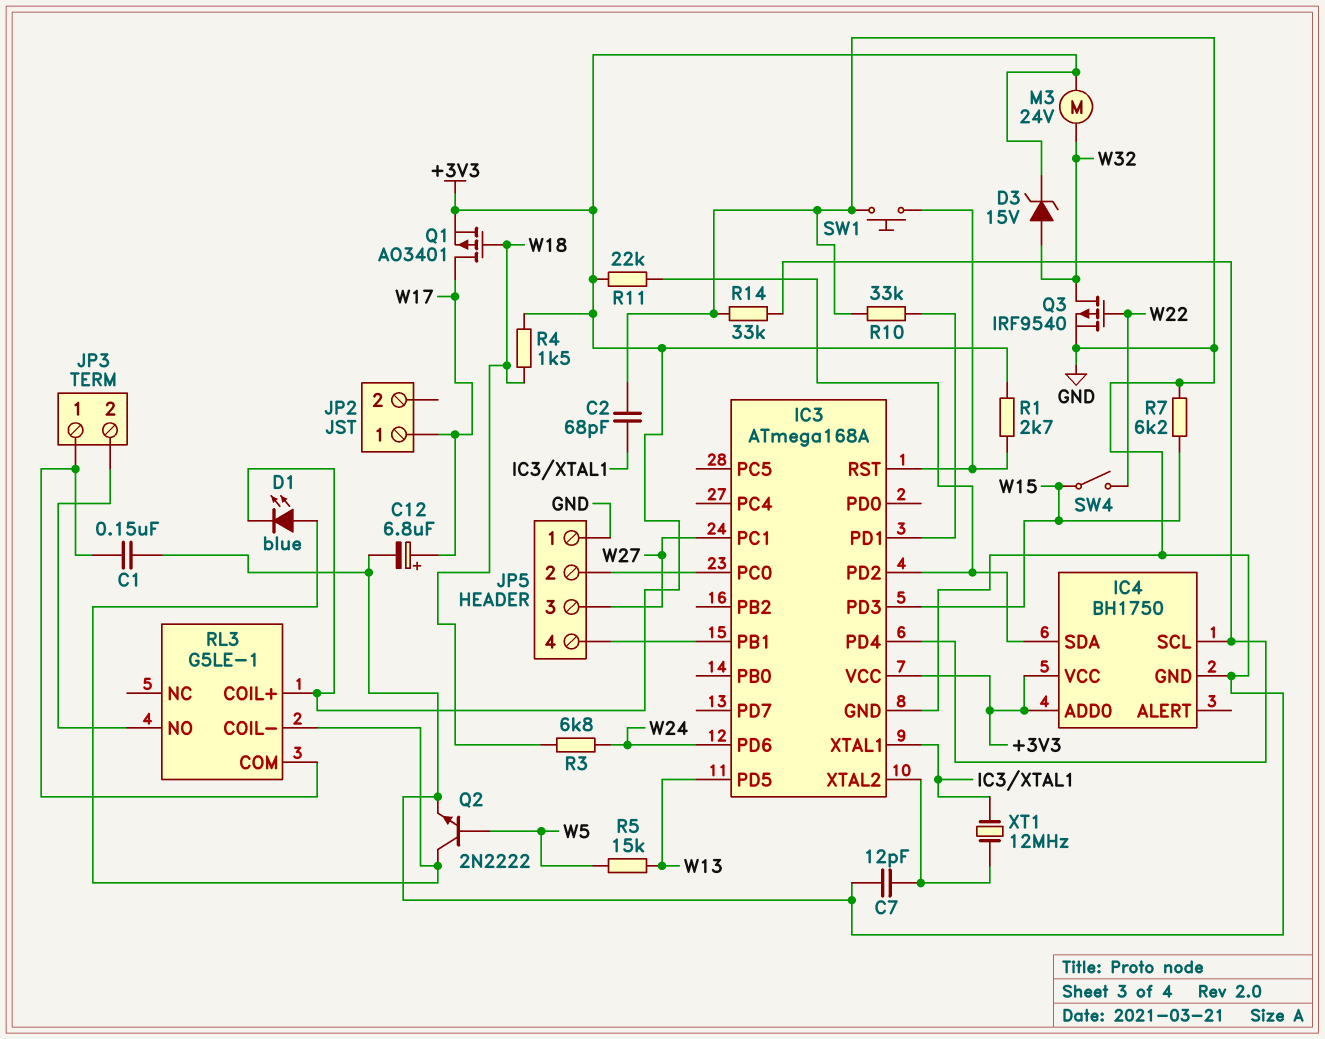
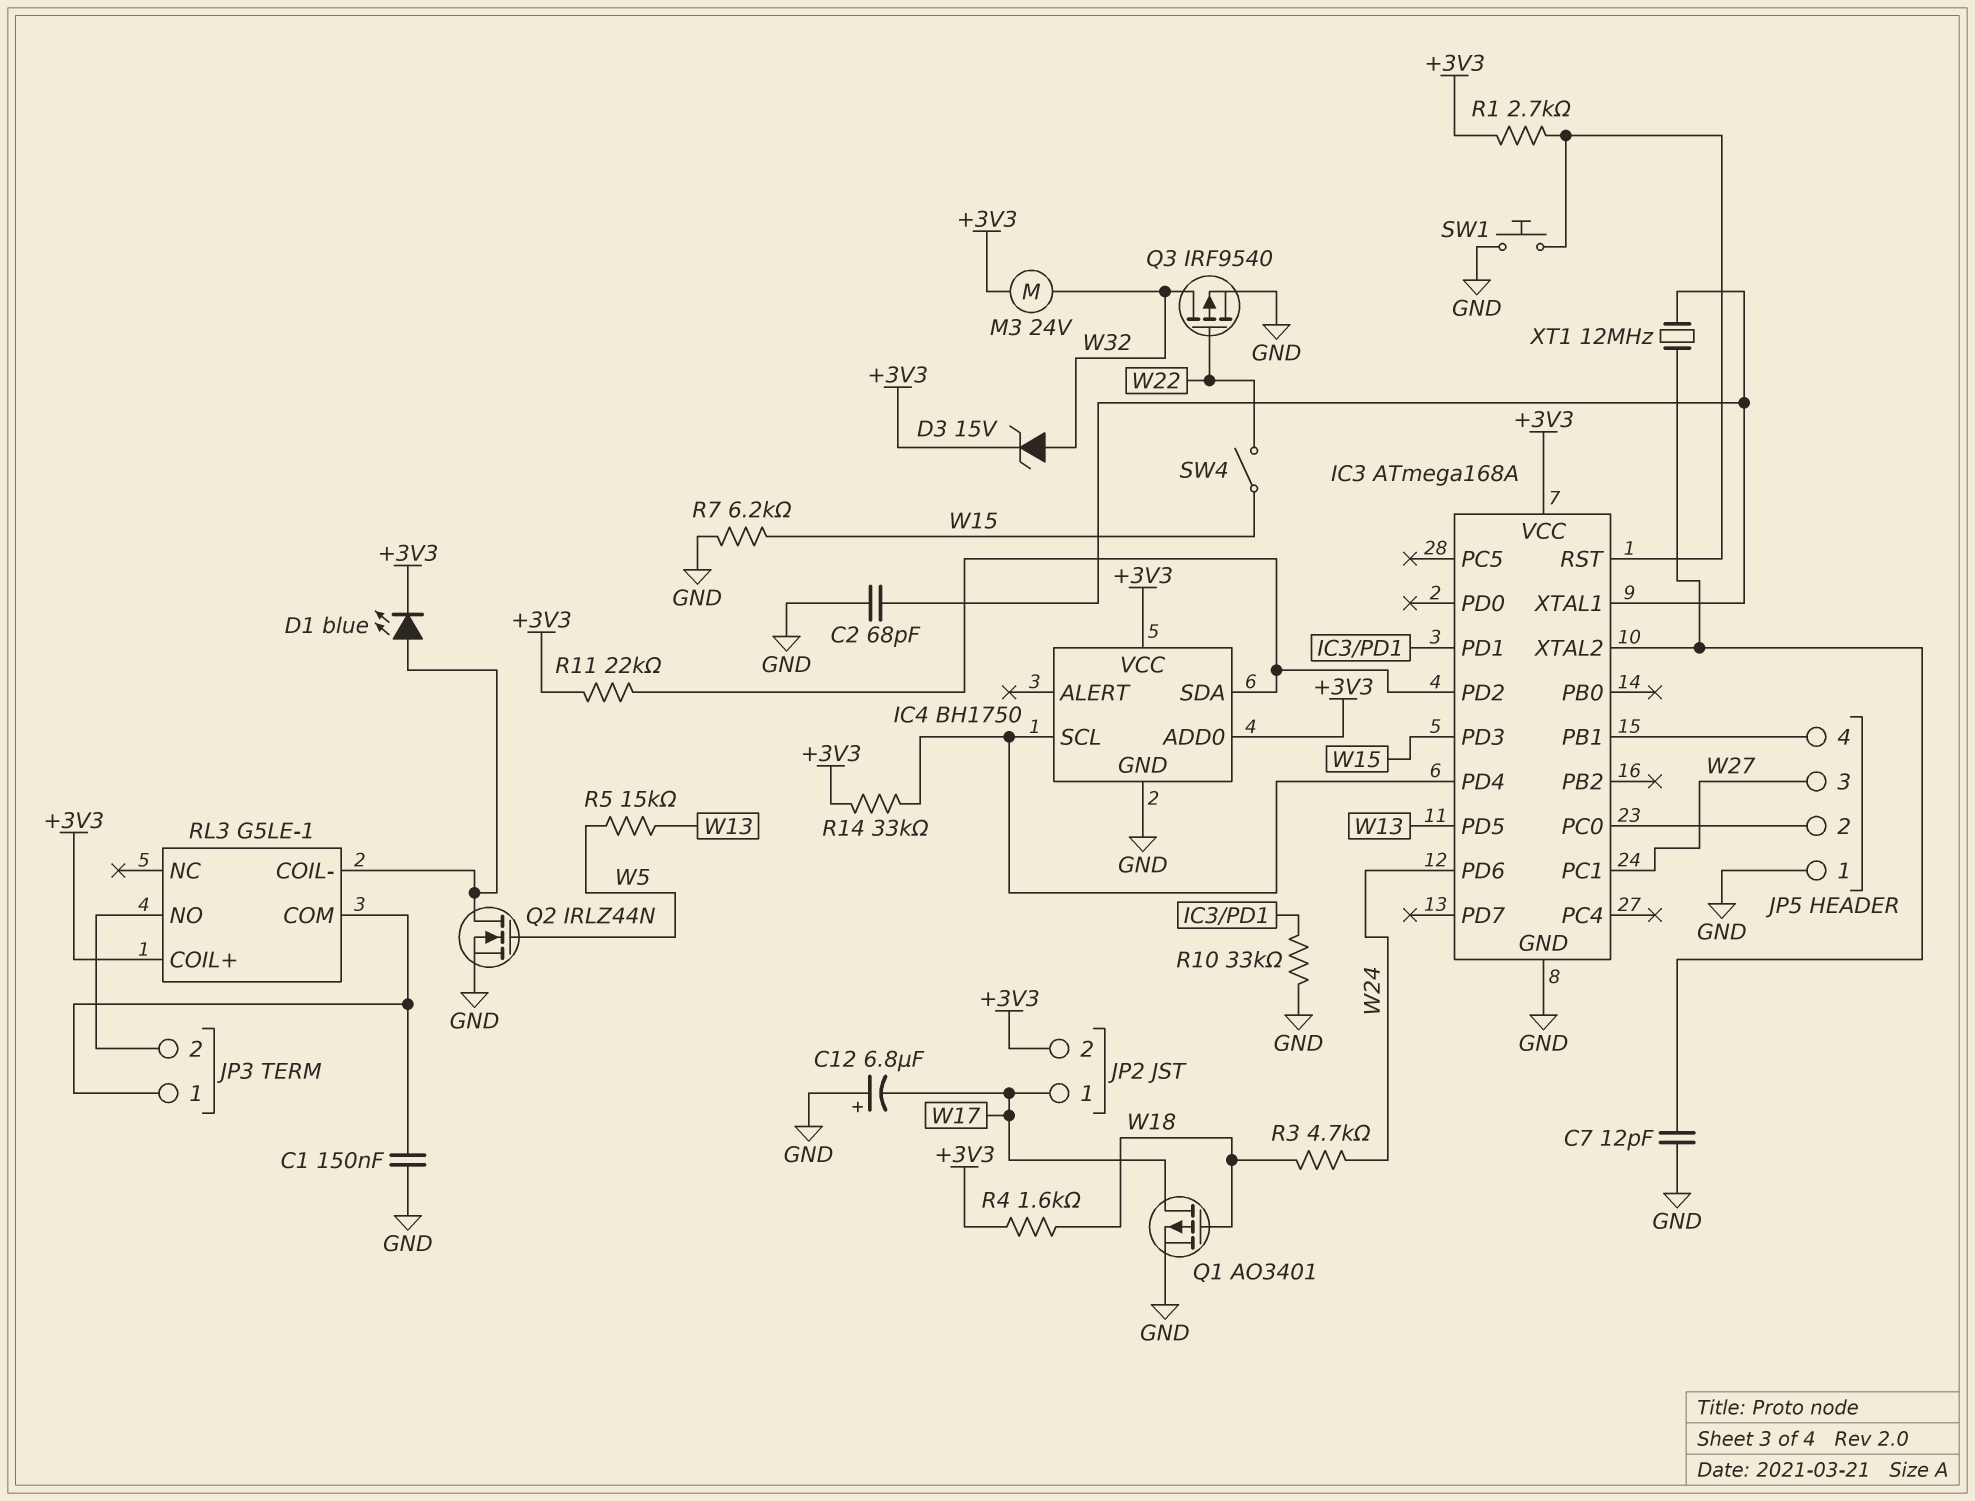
C12: 6.8uF (plus W17, minus GND) -> 6.8uF (plus GND, minus W17)
JP2 pin 2: none -> +3V3
Q1: PMOS AO3401 (G W18, D W17, S +3V3) -> PMOS AO3401 (G W18, D W17, S GND)
Q2: NPN 2N2222 (B W5, C RL3/COIL-, E GND) -> NMOS IRLZ44N (G W5, D RL3/COIL-, S GND)
R3: 6.8k (W18, W24) -> 4.7k (W18, W24)
R4: 1.5k (+3V3, W18) -> 1.6k (+3V3, W18)
R14: 33k (GND, IC3/PD4) -> 33k (+3V3, IC3/PD4)

